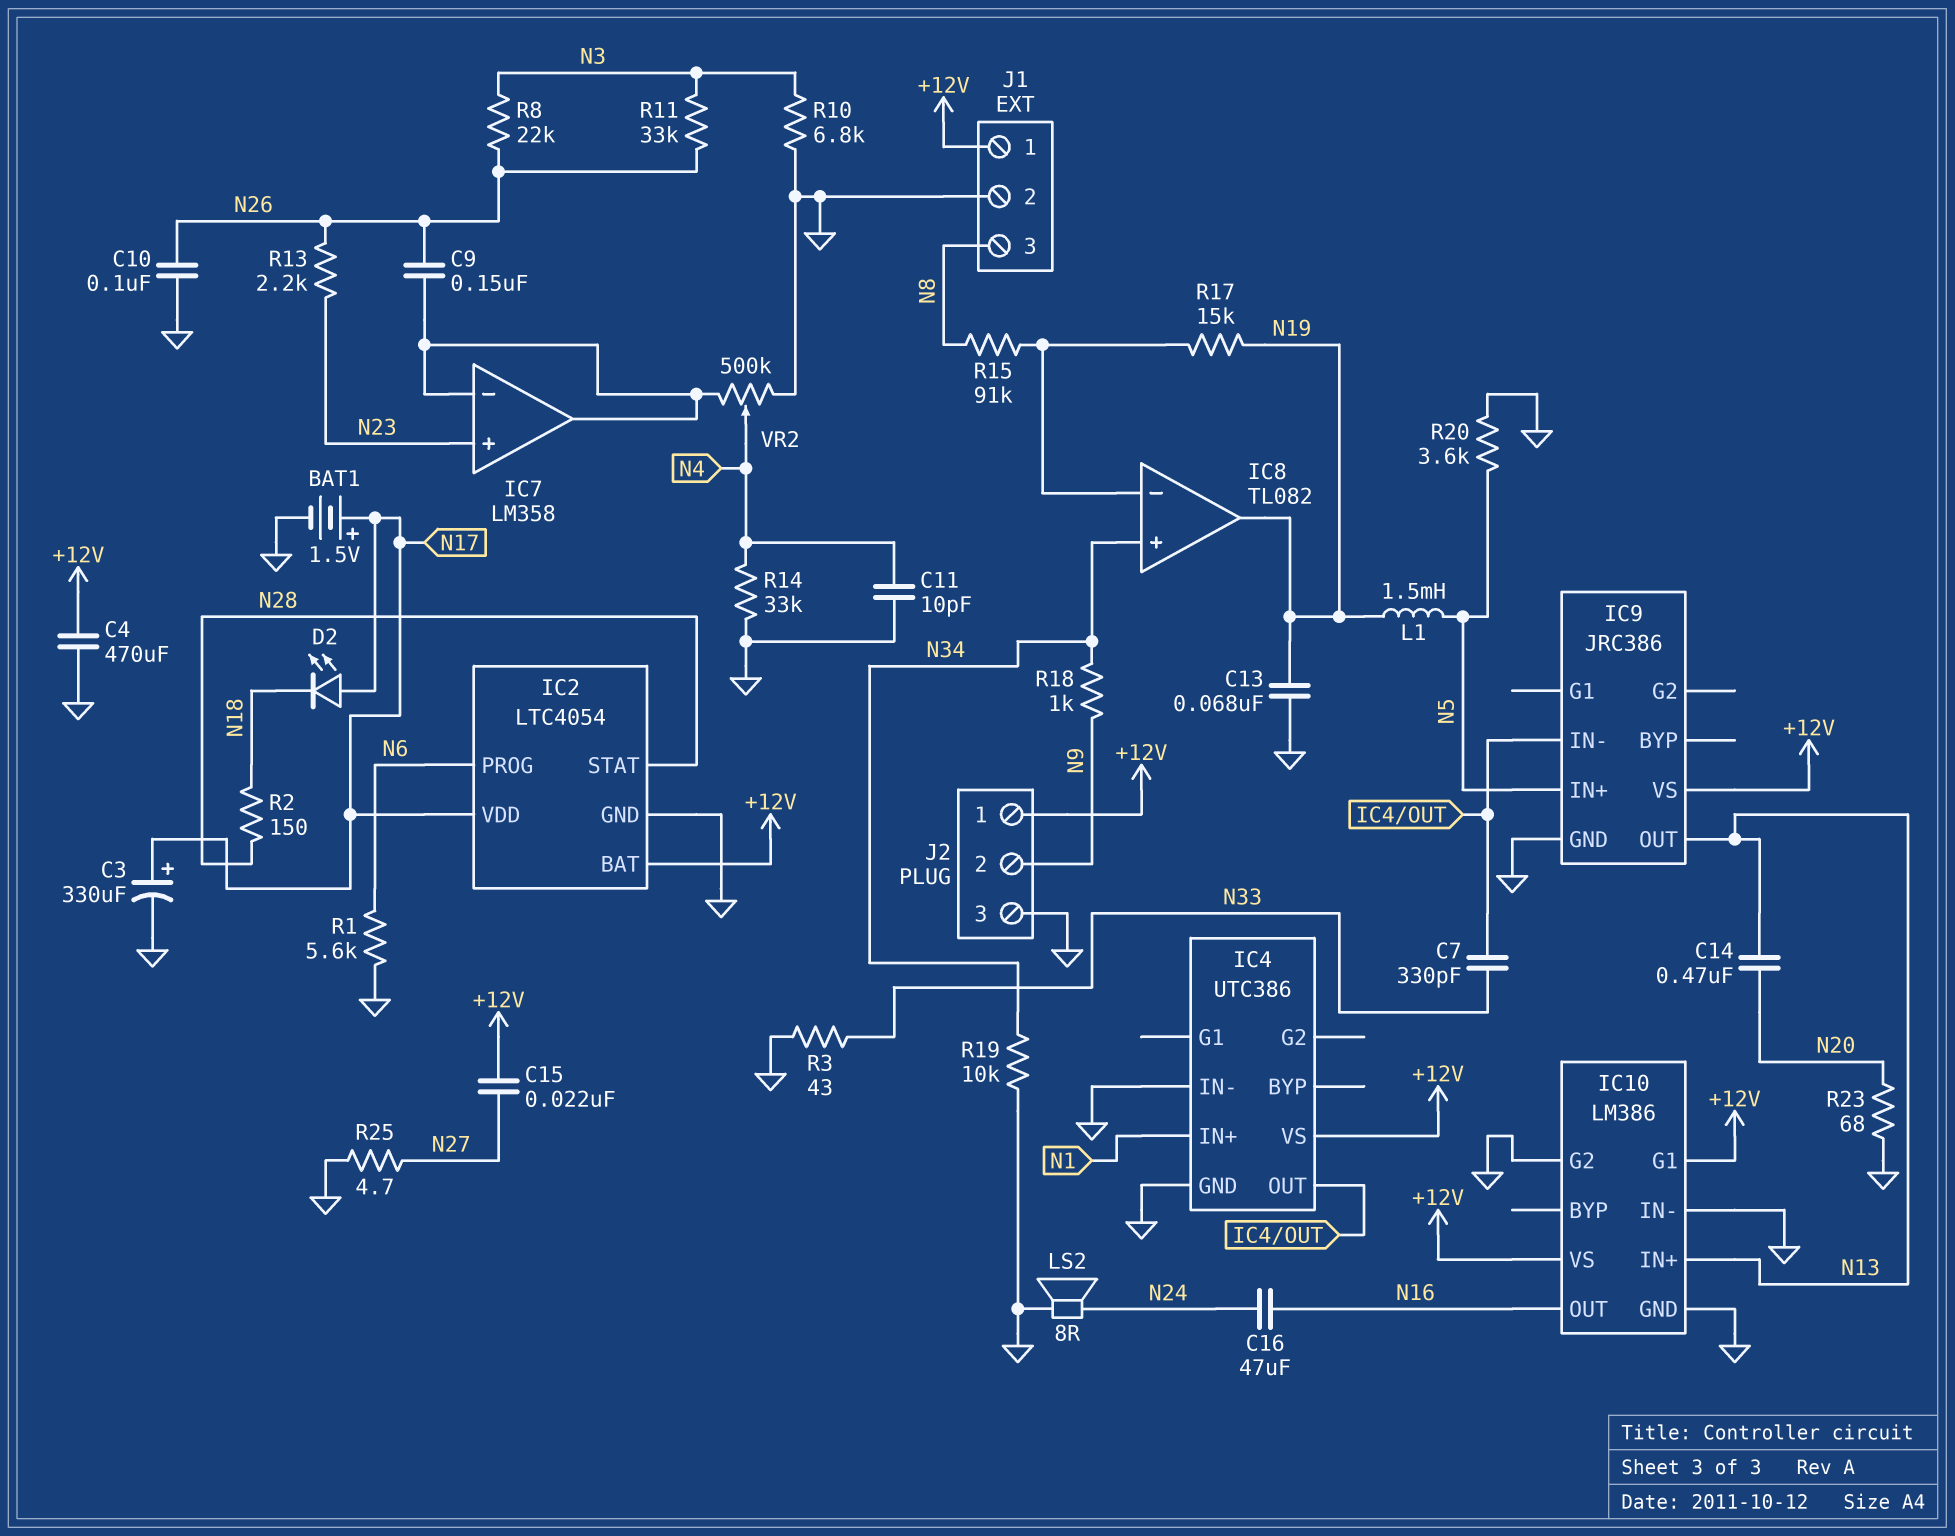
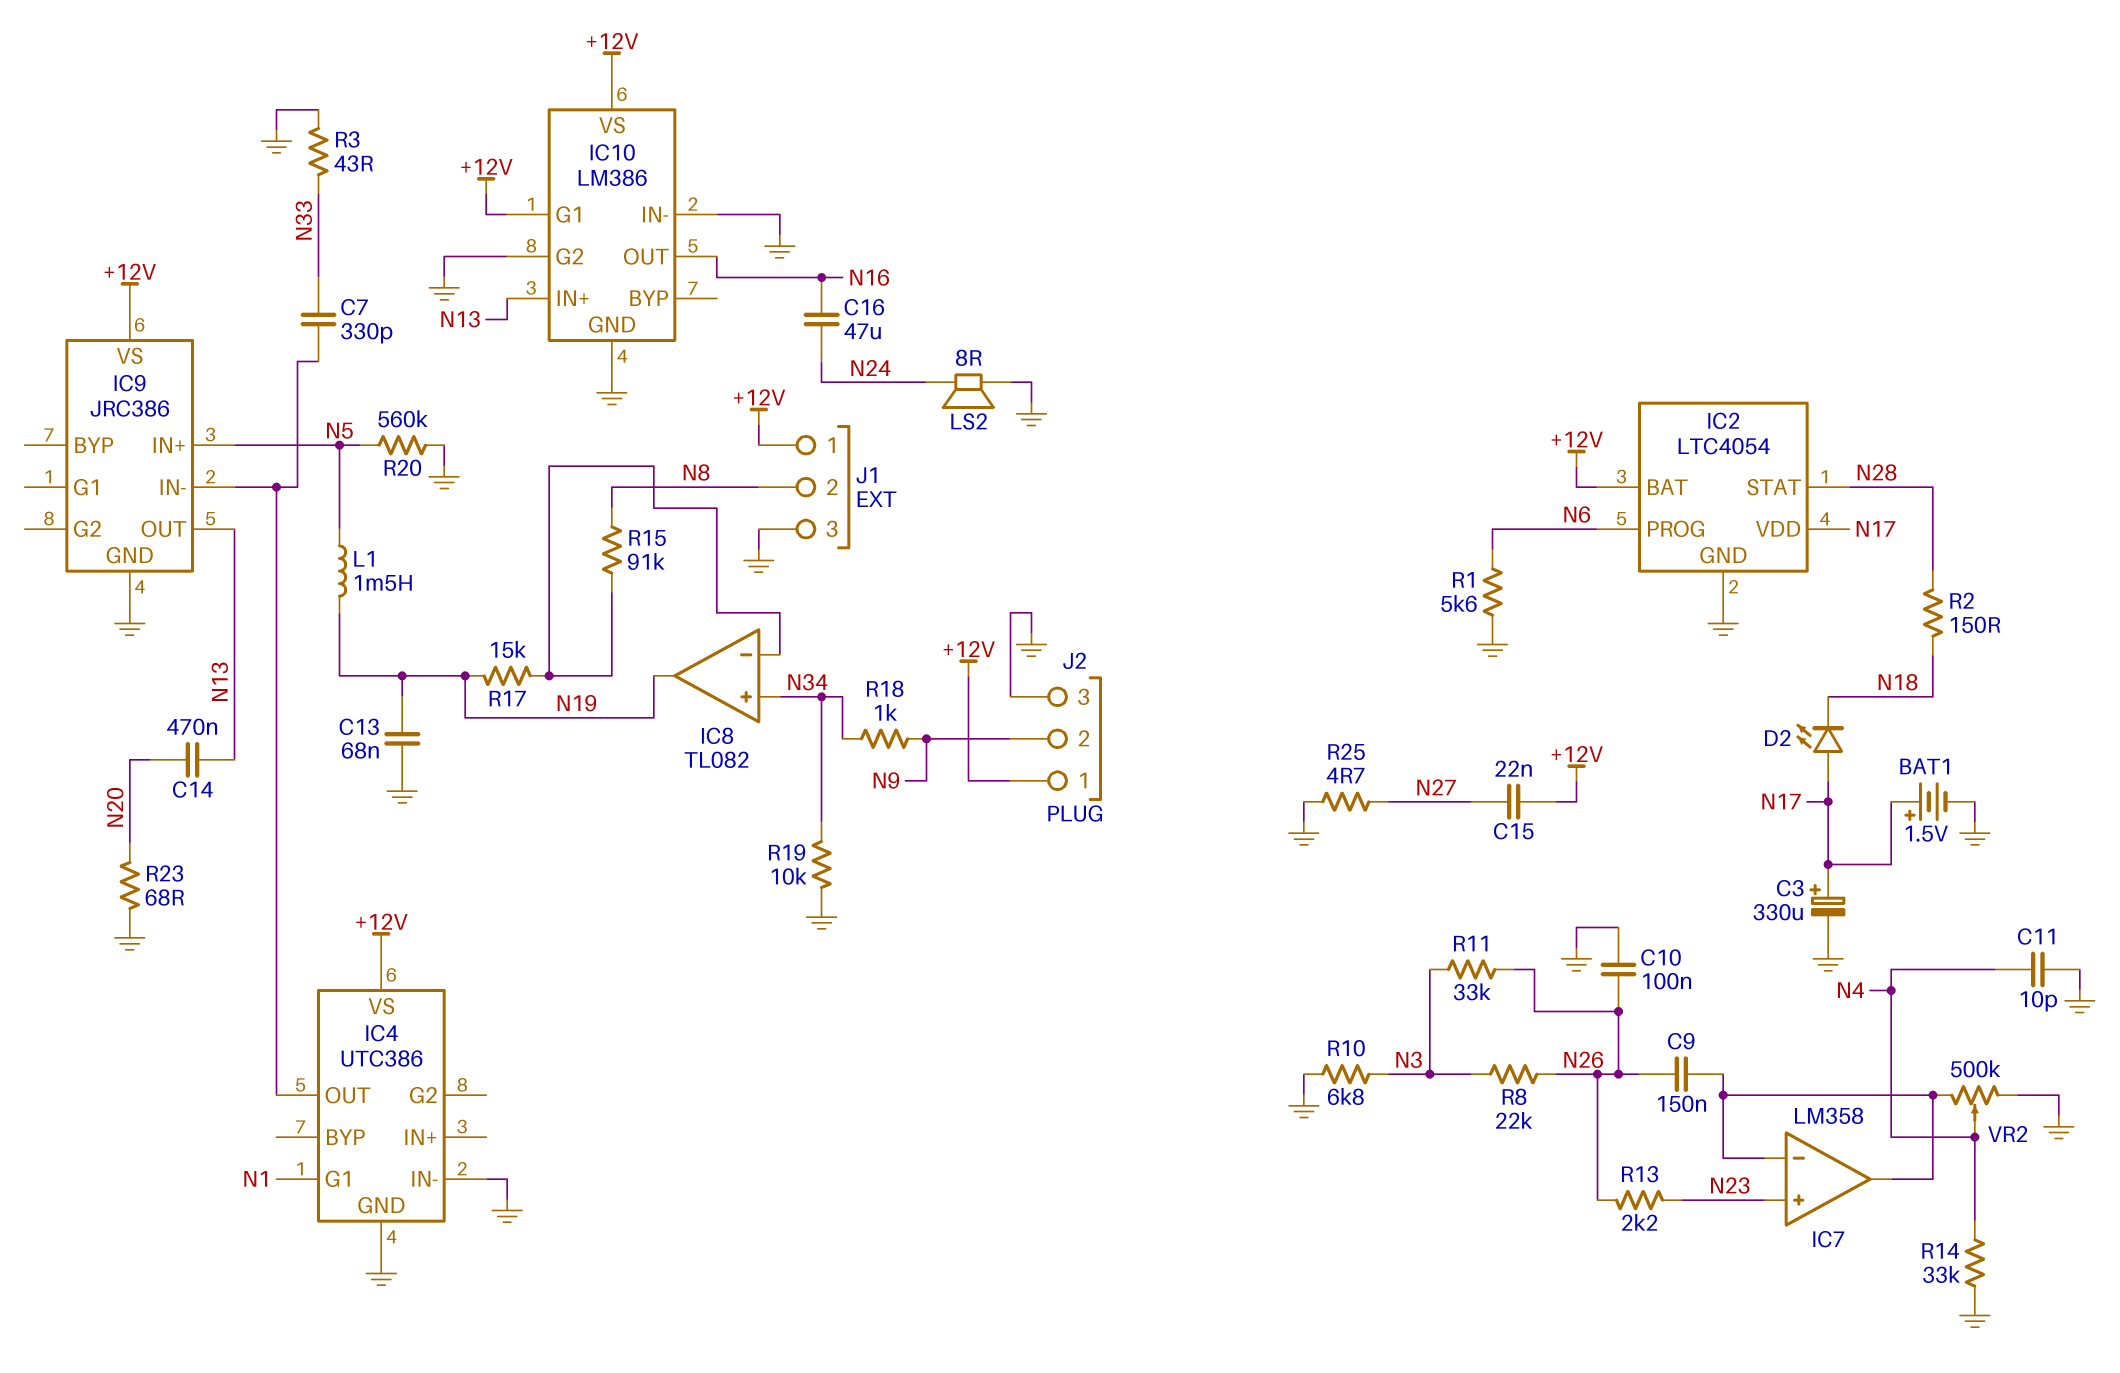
C4: 470uF (+12V, GND) -> none
IC4 pin G1: none -> N1
IC4 pin IN+: N1 -> none
J1 pin 2: GND -> N8
J1 pin 3: N8 -> GND
R20: 3.6k (GND, N5) -> 560k (GND, N5)

